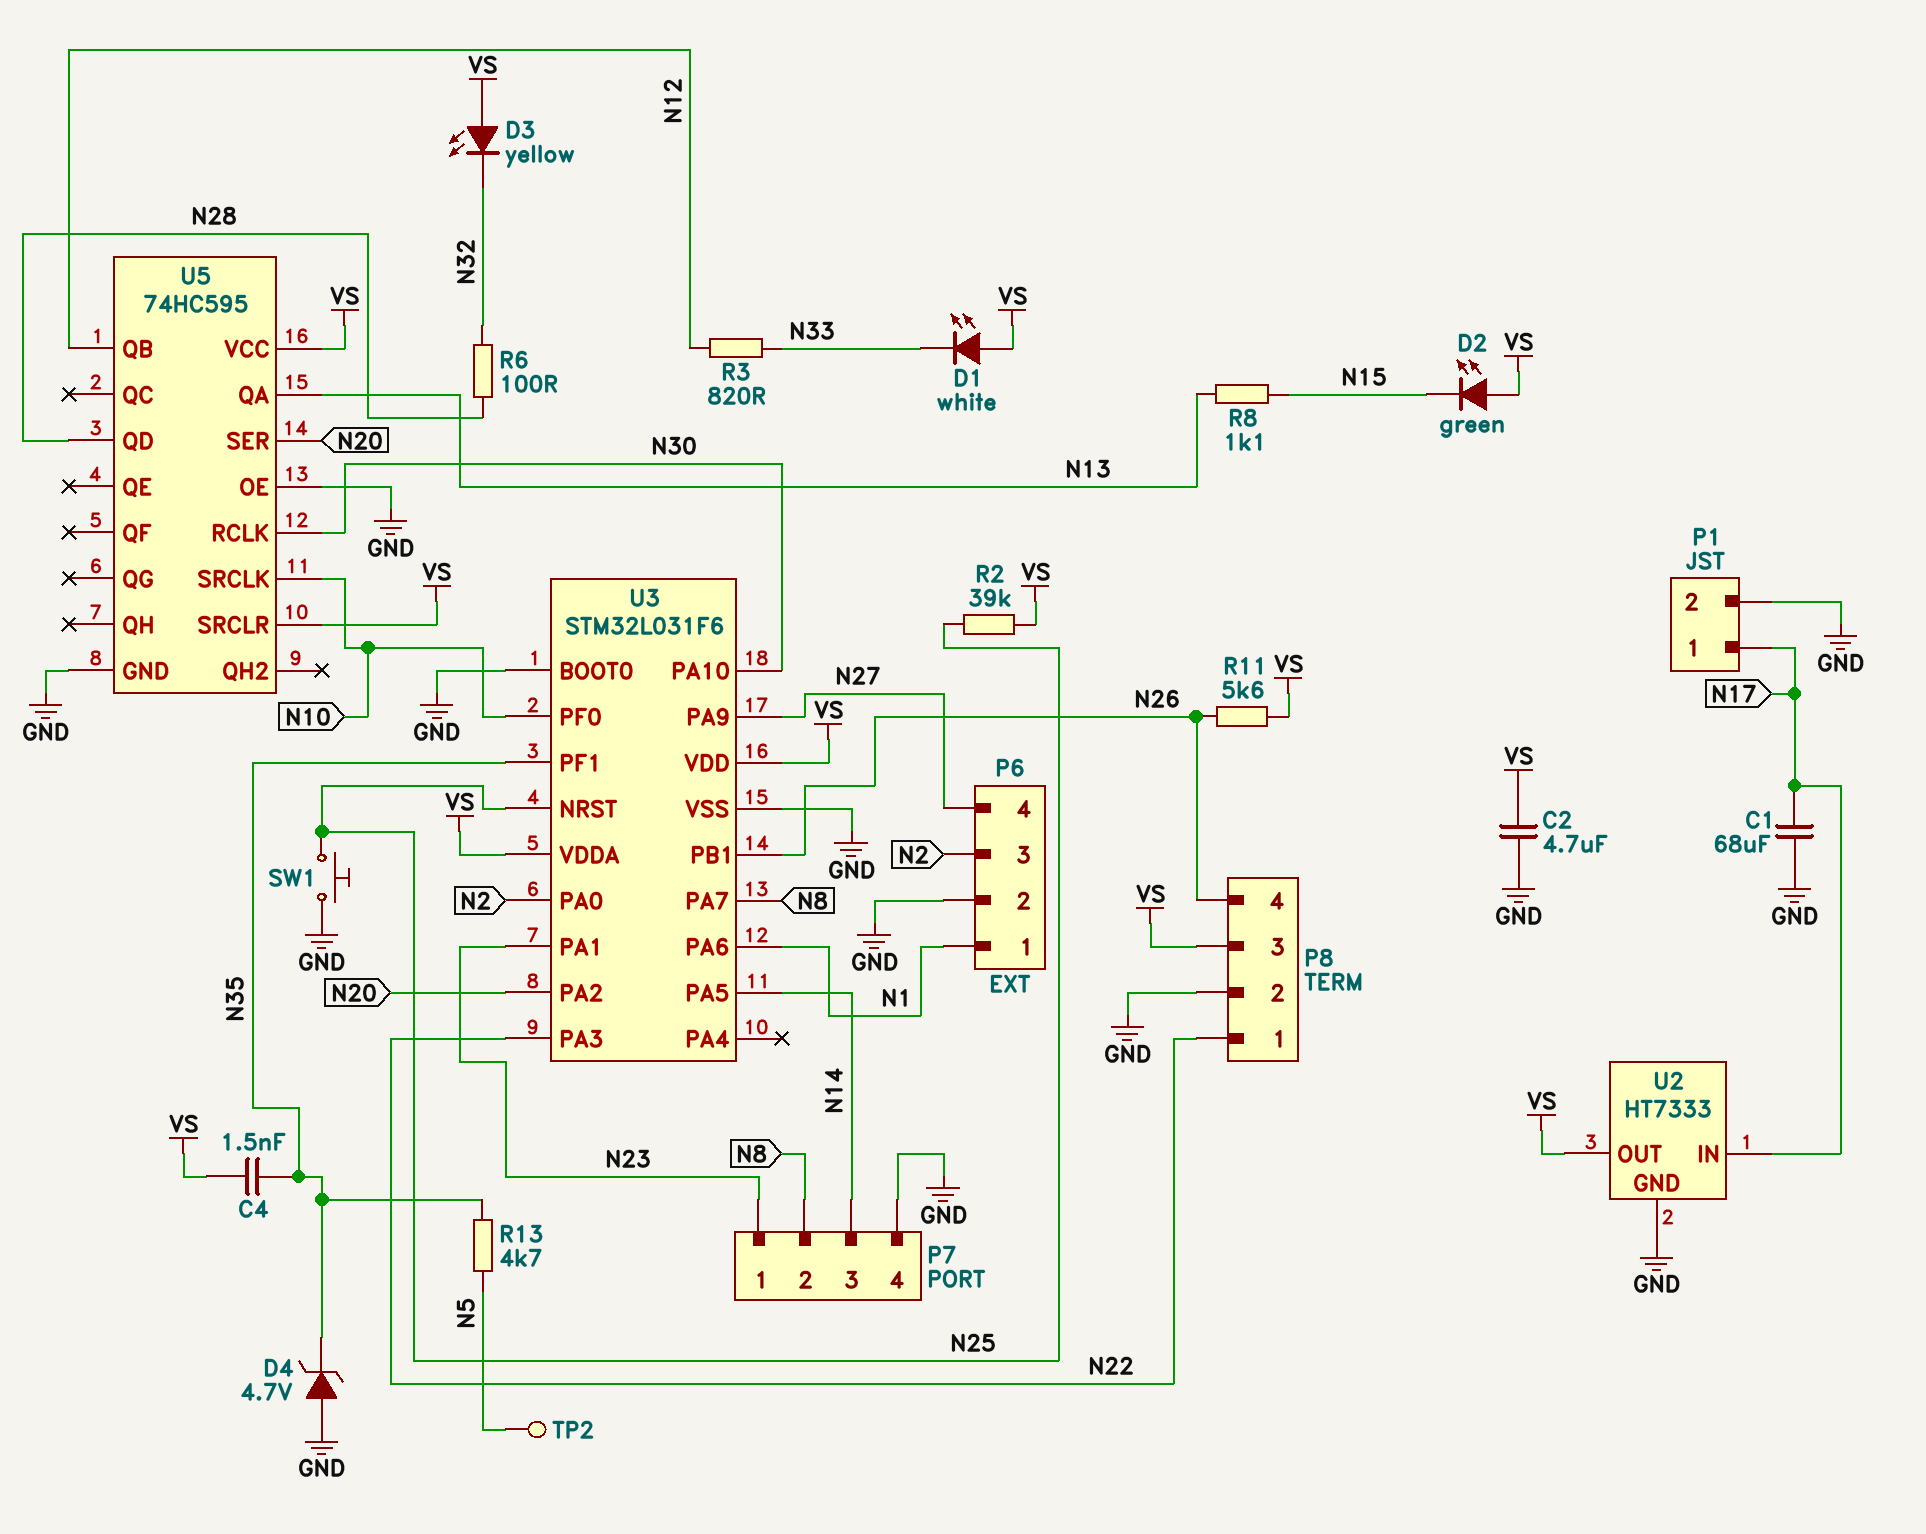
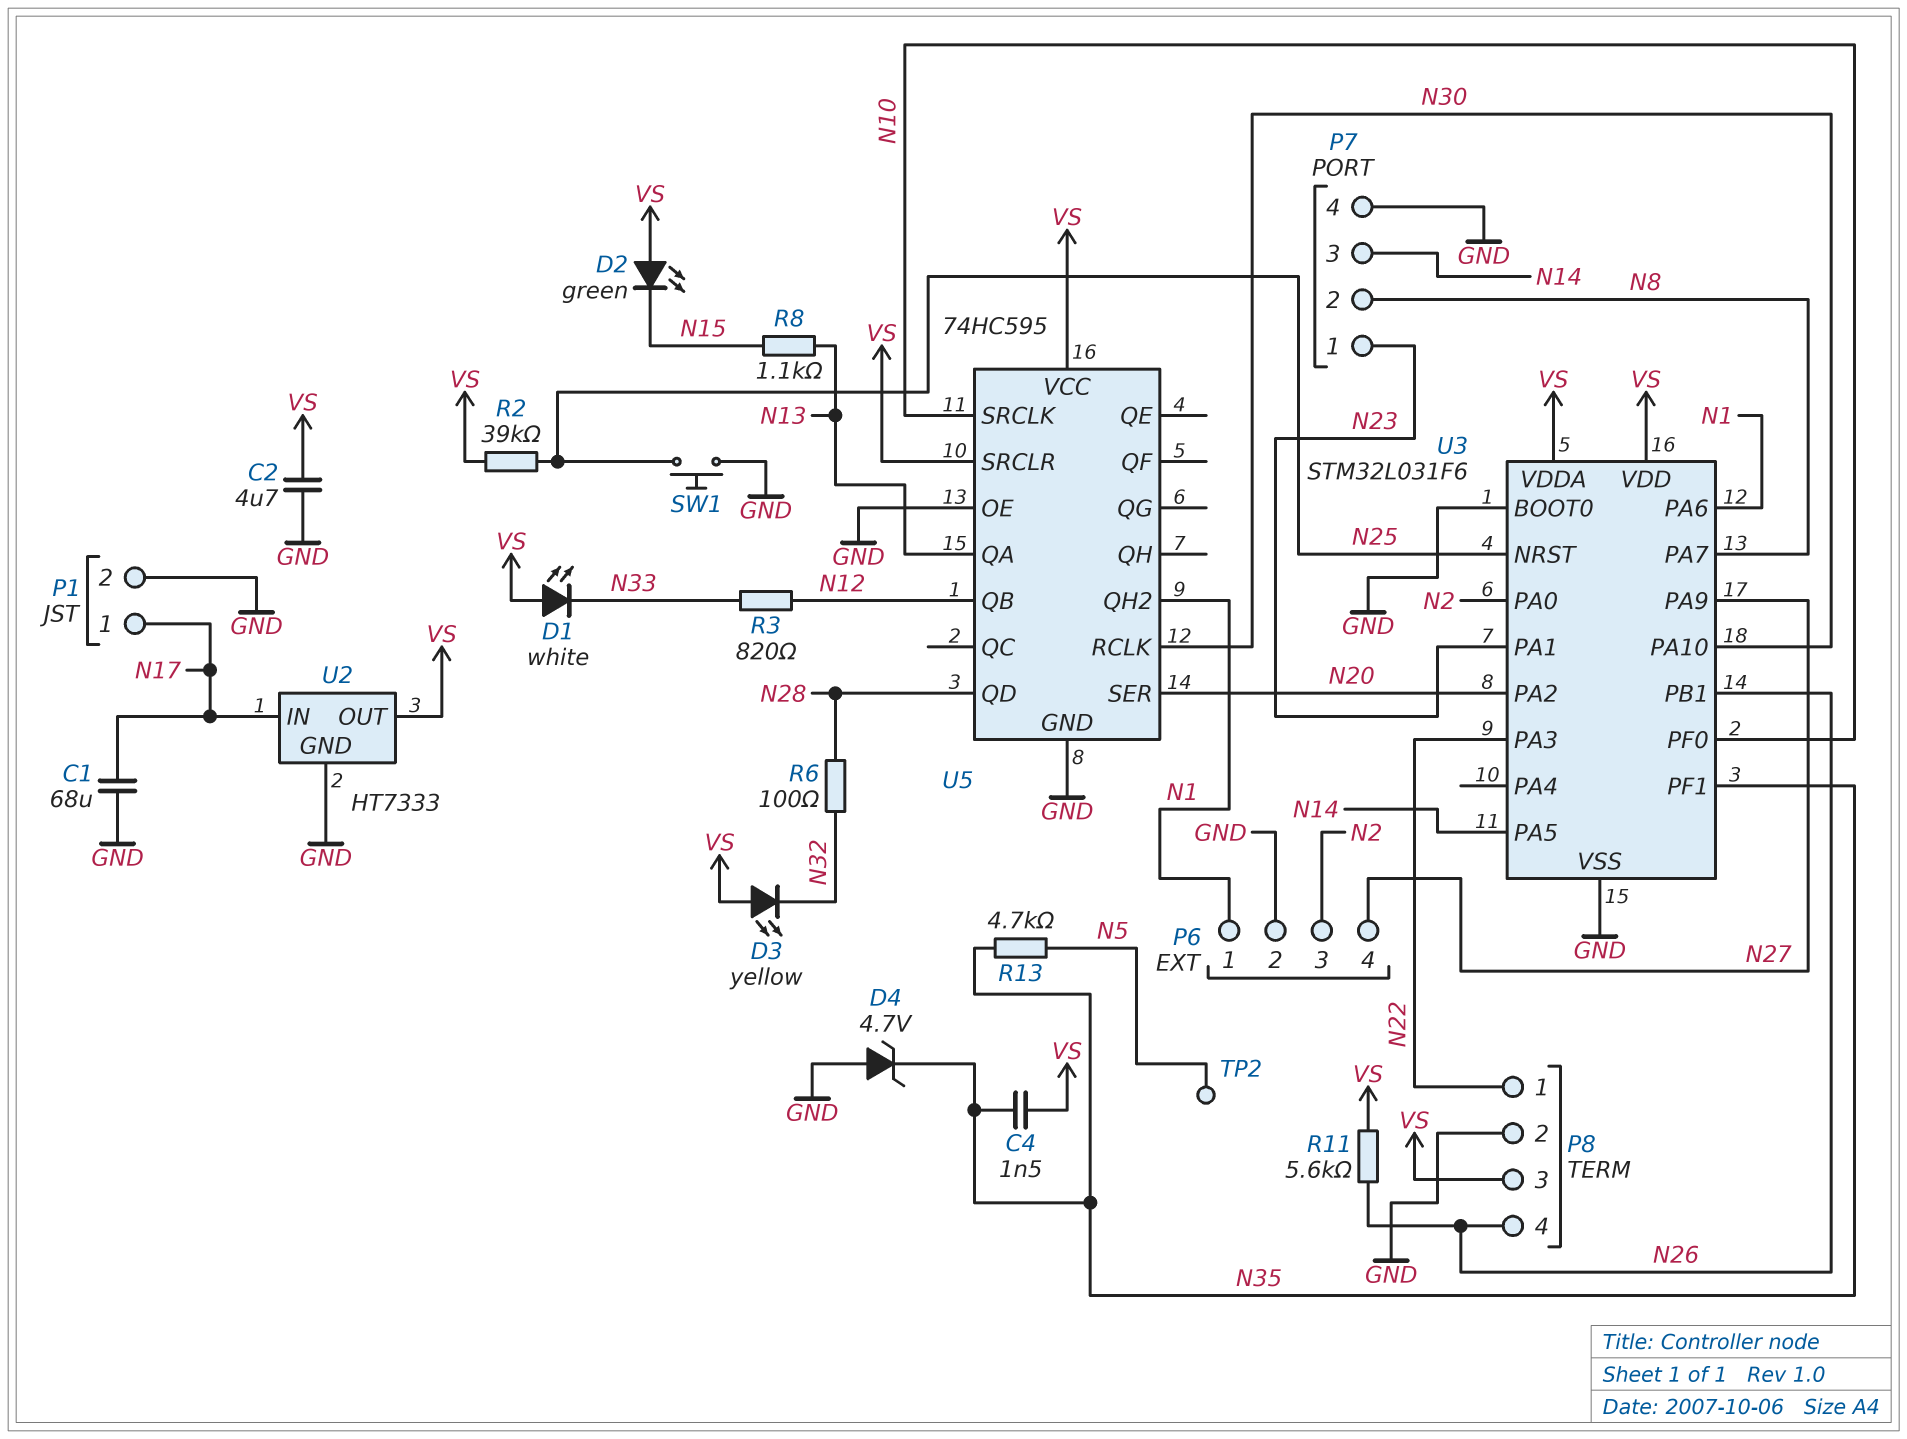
U5 pin QH2: none -> N1

